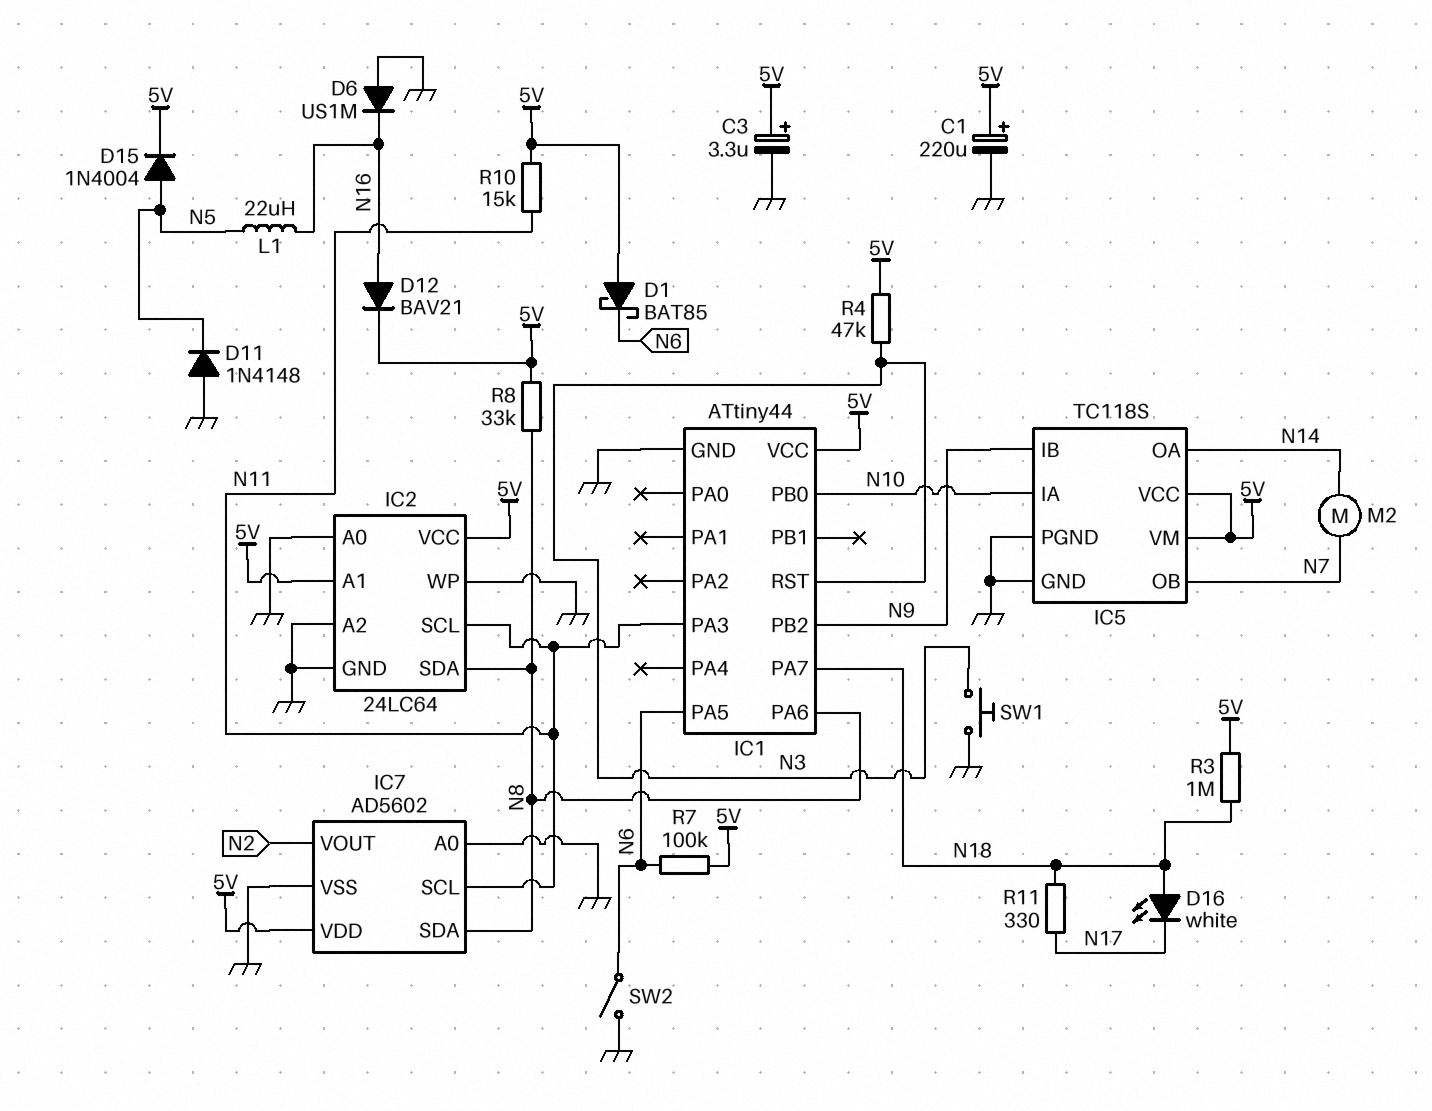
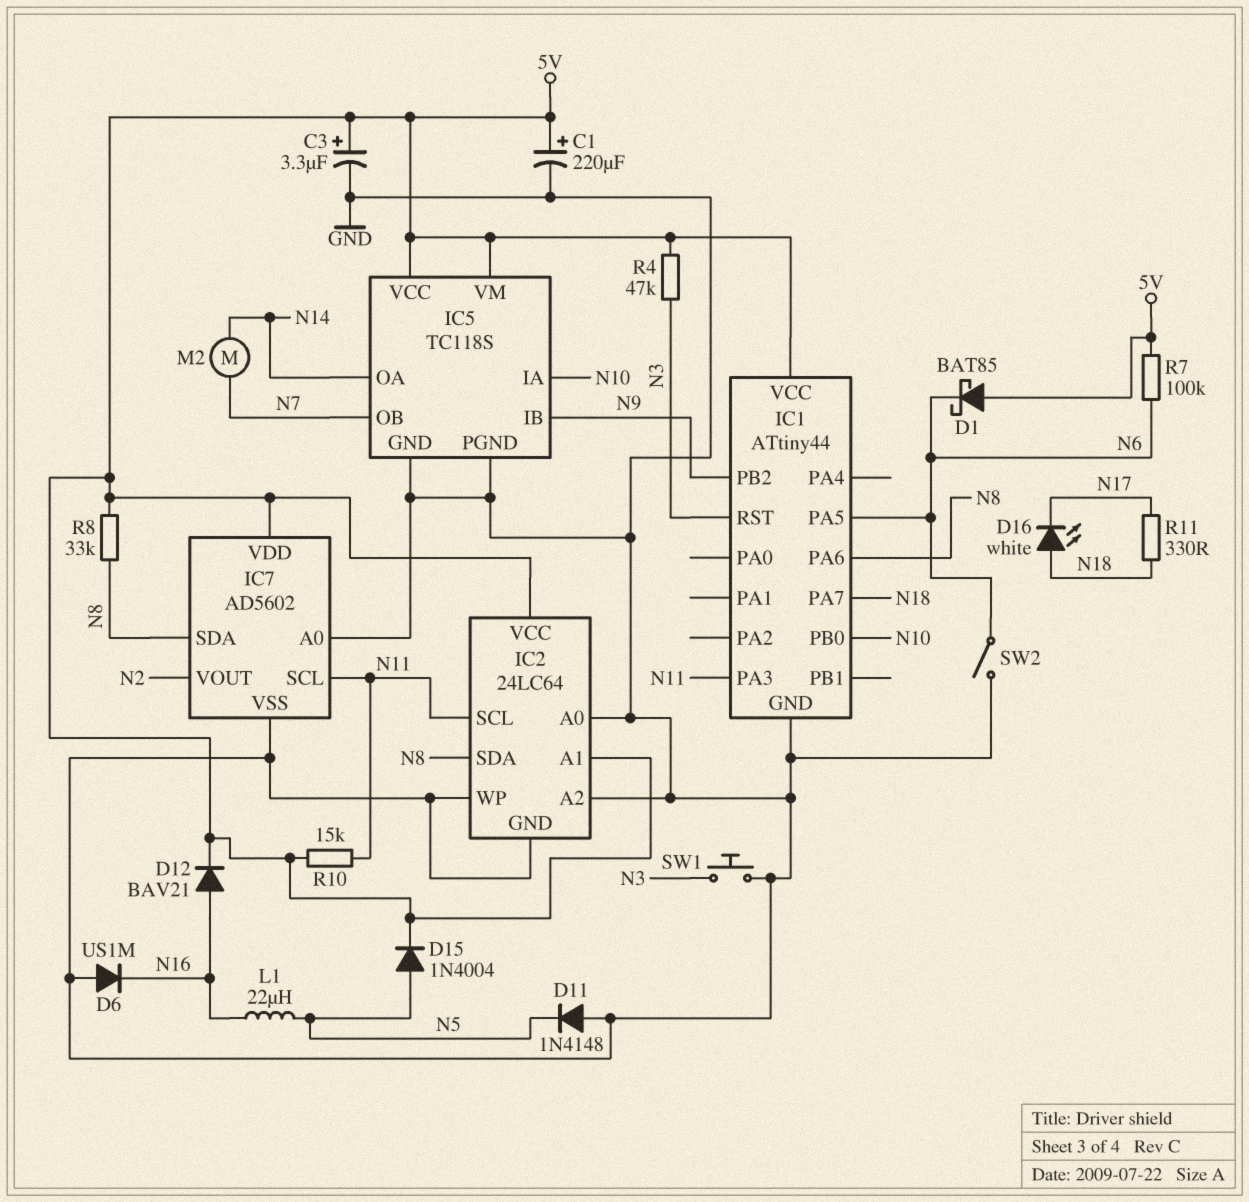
R3: 1M (5V, N18) -> none

